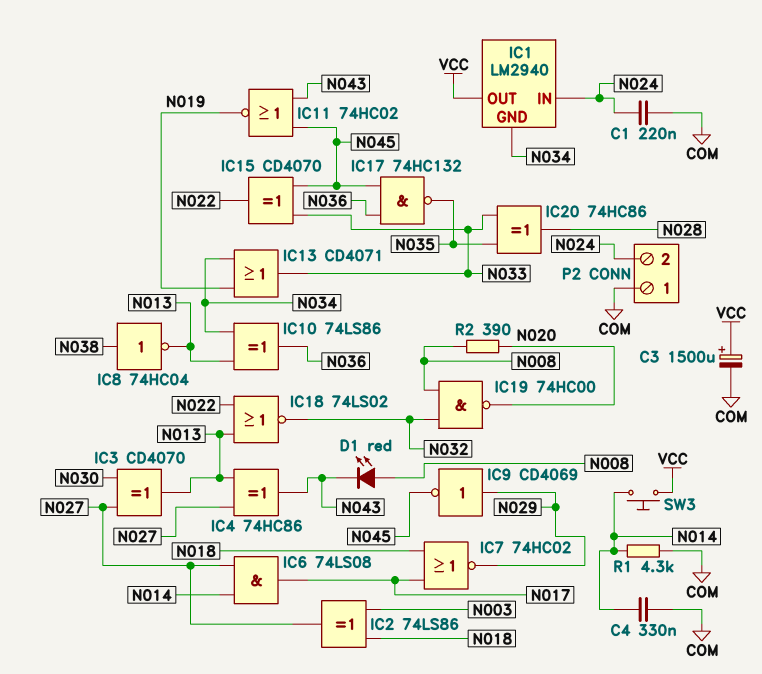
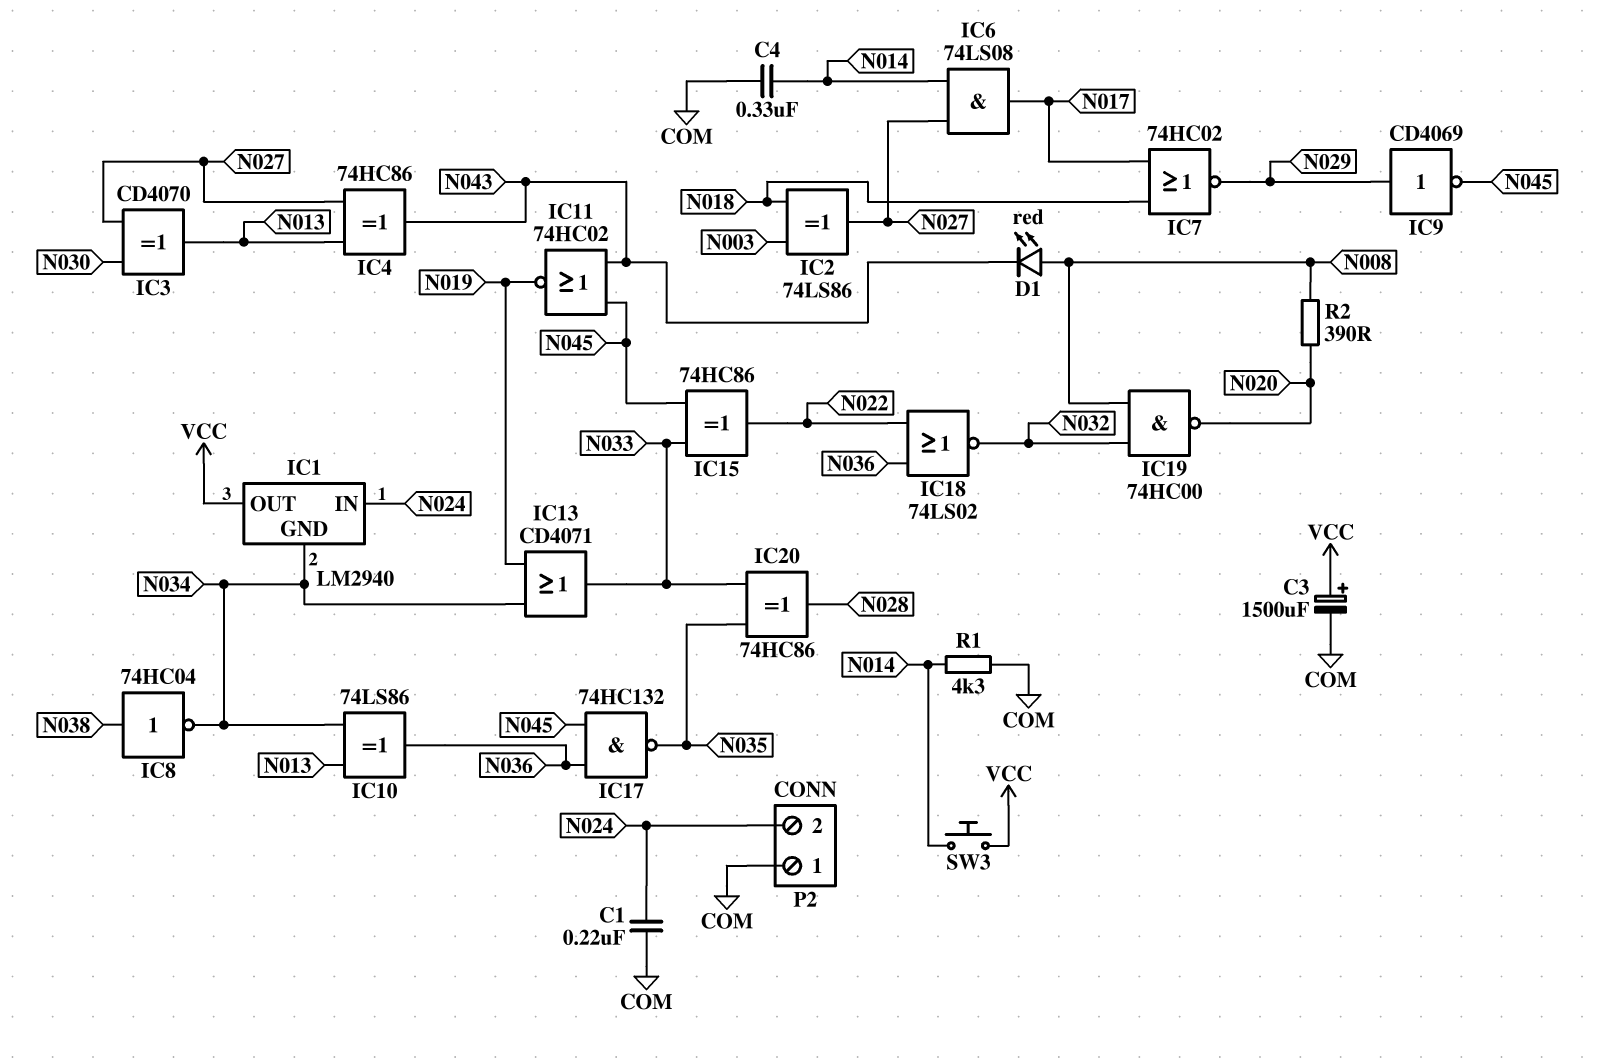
IC8: NOT 74HC04 (in N038, out N013) -> NOT 74HC04 (in N038, out N034)
IC15: XOR CD4070 (in N033, in N045, out N022) -> XOR 74HC86 (in N033, in N045, out N022)
IC18: NOR 74LS02 (in N013, in N022, out N032) -> NOR 74LS02 (in N022, in N036, out N032)

